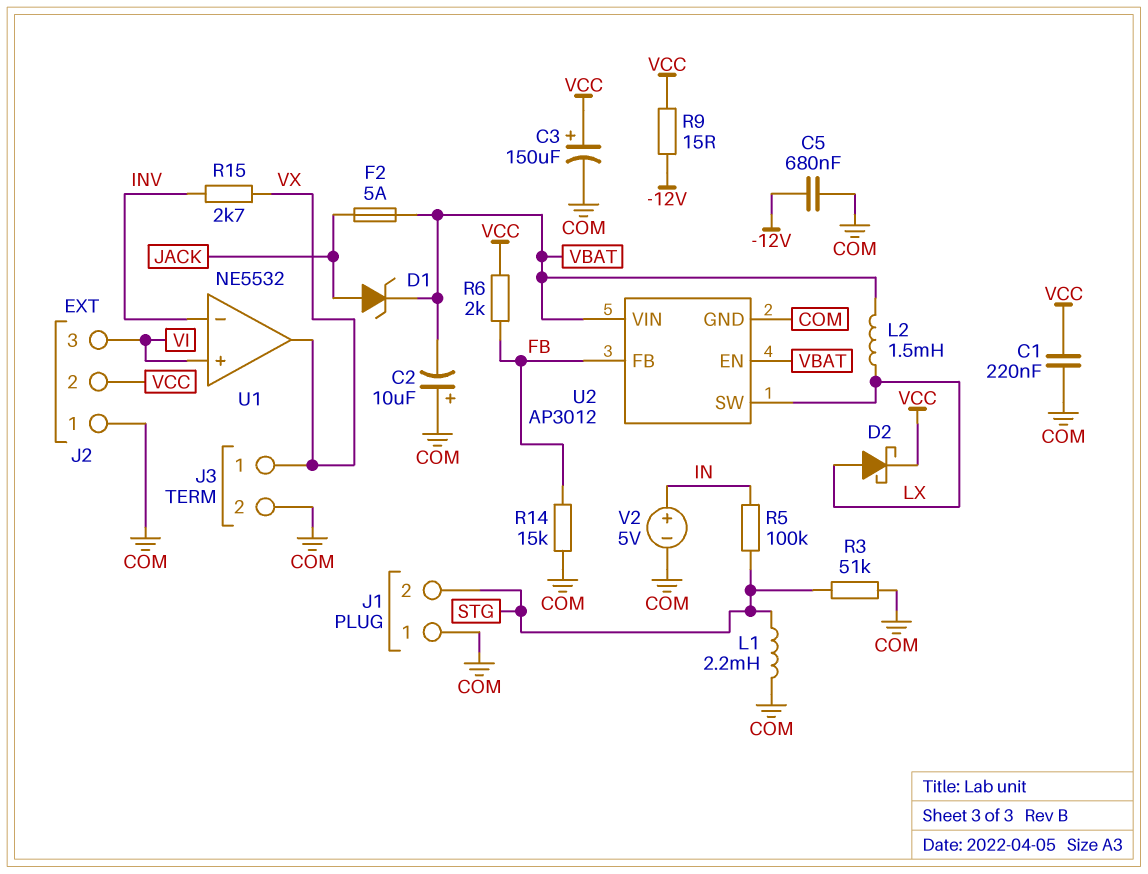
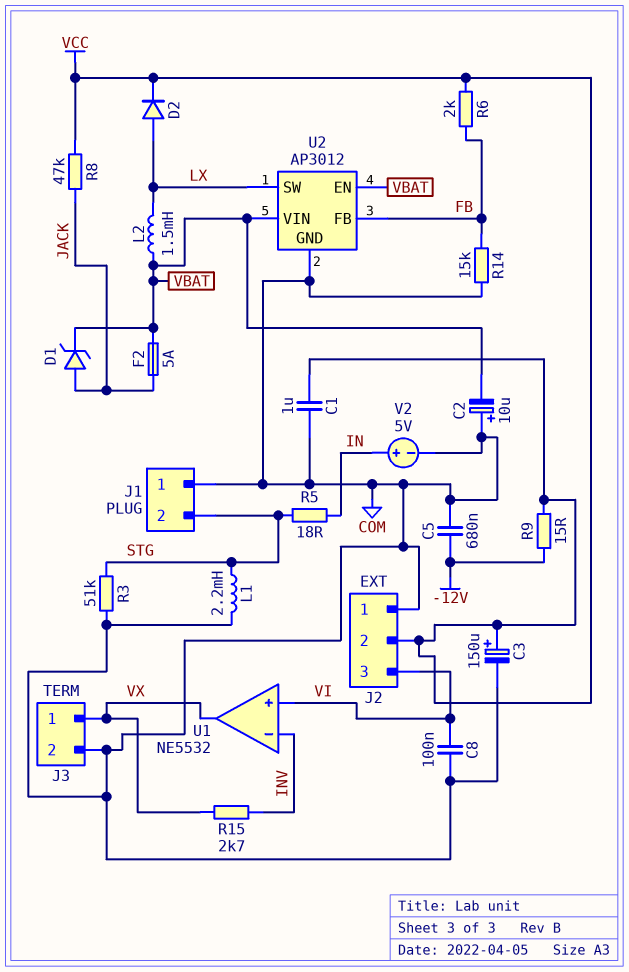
C1: 220nF (COM, VCC) -> 1uF (COM, VCC)
C8: none -> 100nF (COM, VI)
D2: schottky (A LX, K VCC) -> diode (A LX, K VCC)
R5: 100k (IN, STG) -> 18 (IN, STG)
R8: none -> 47k (JACK, VCC)

